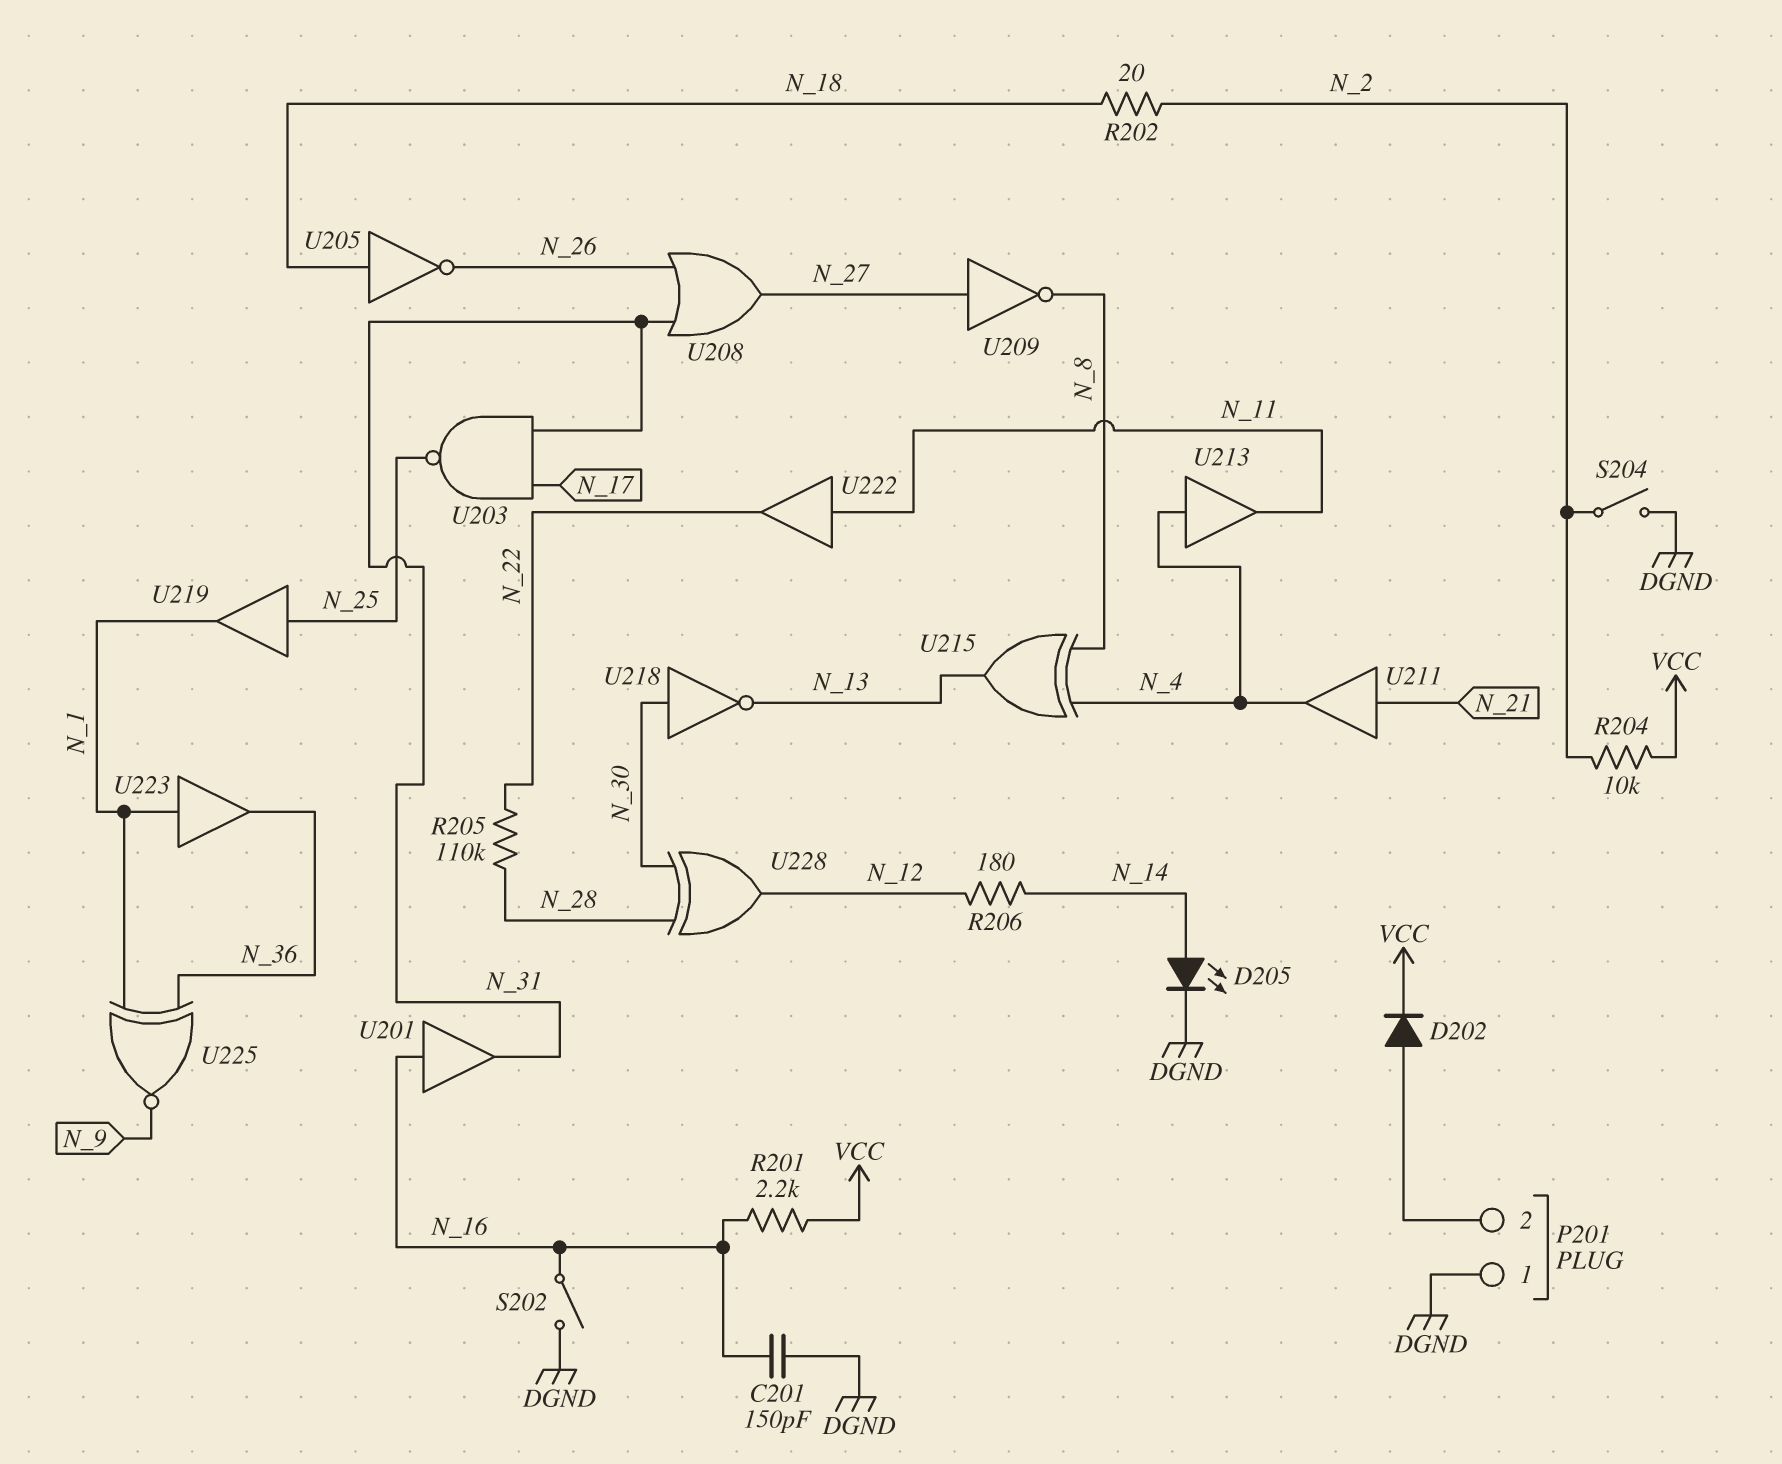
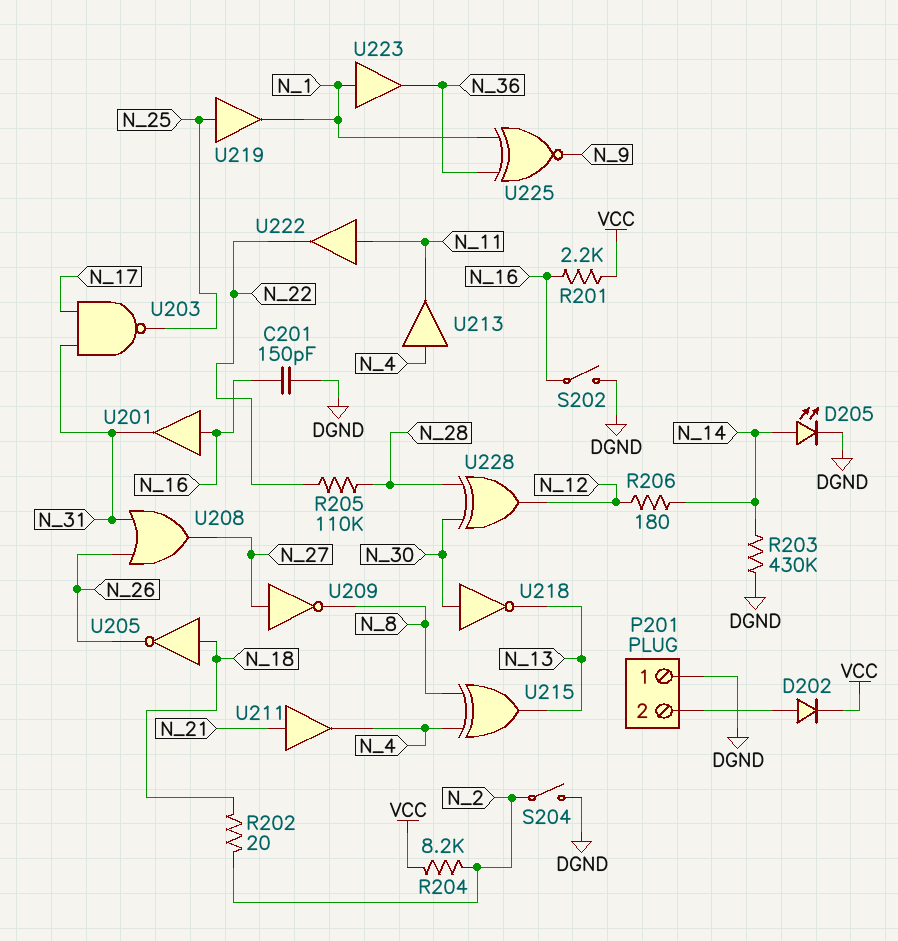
R203: none -> 430k (DGND, N_14)
R204: 10k (N_2, VCC) -> 8.2k (N_2, VCC)

